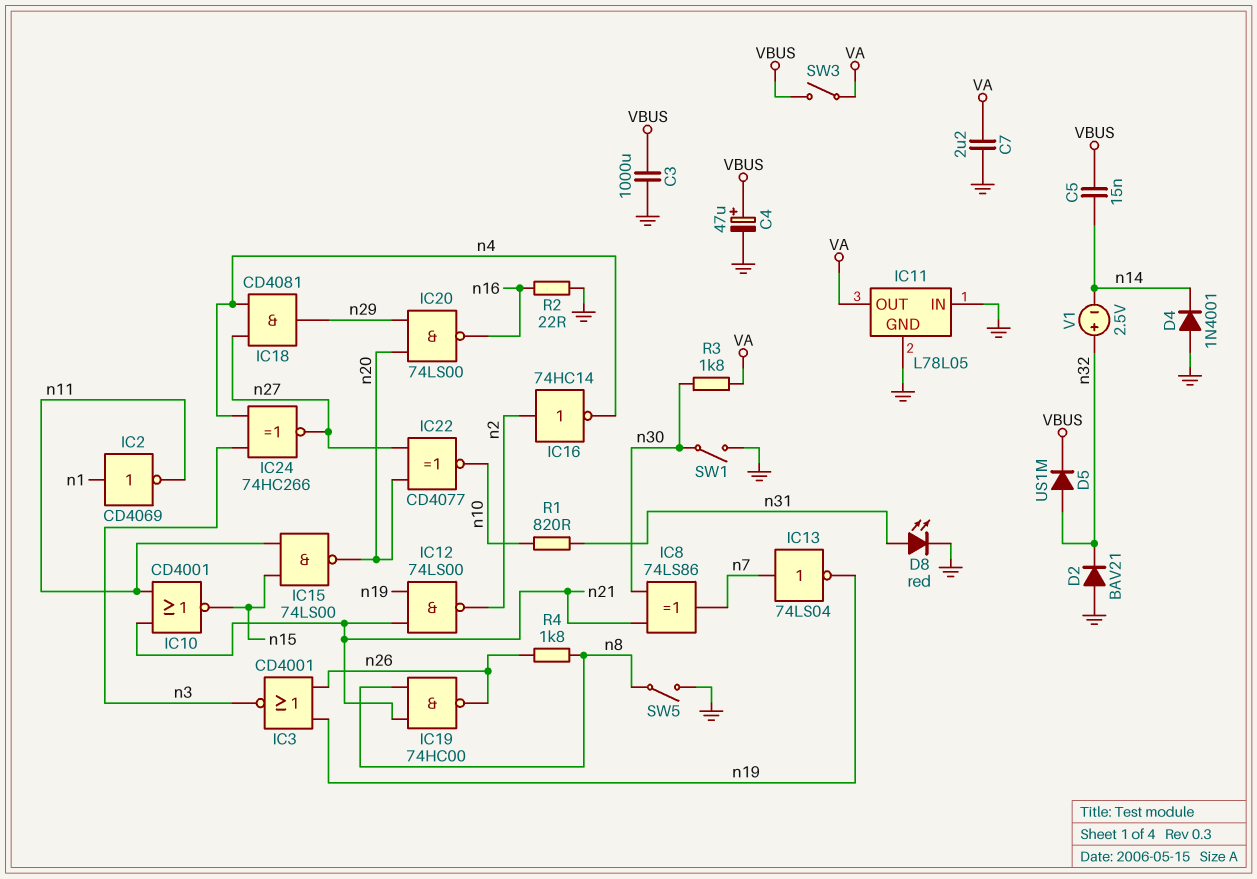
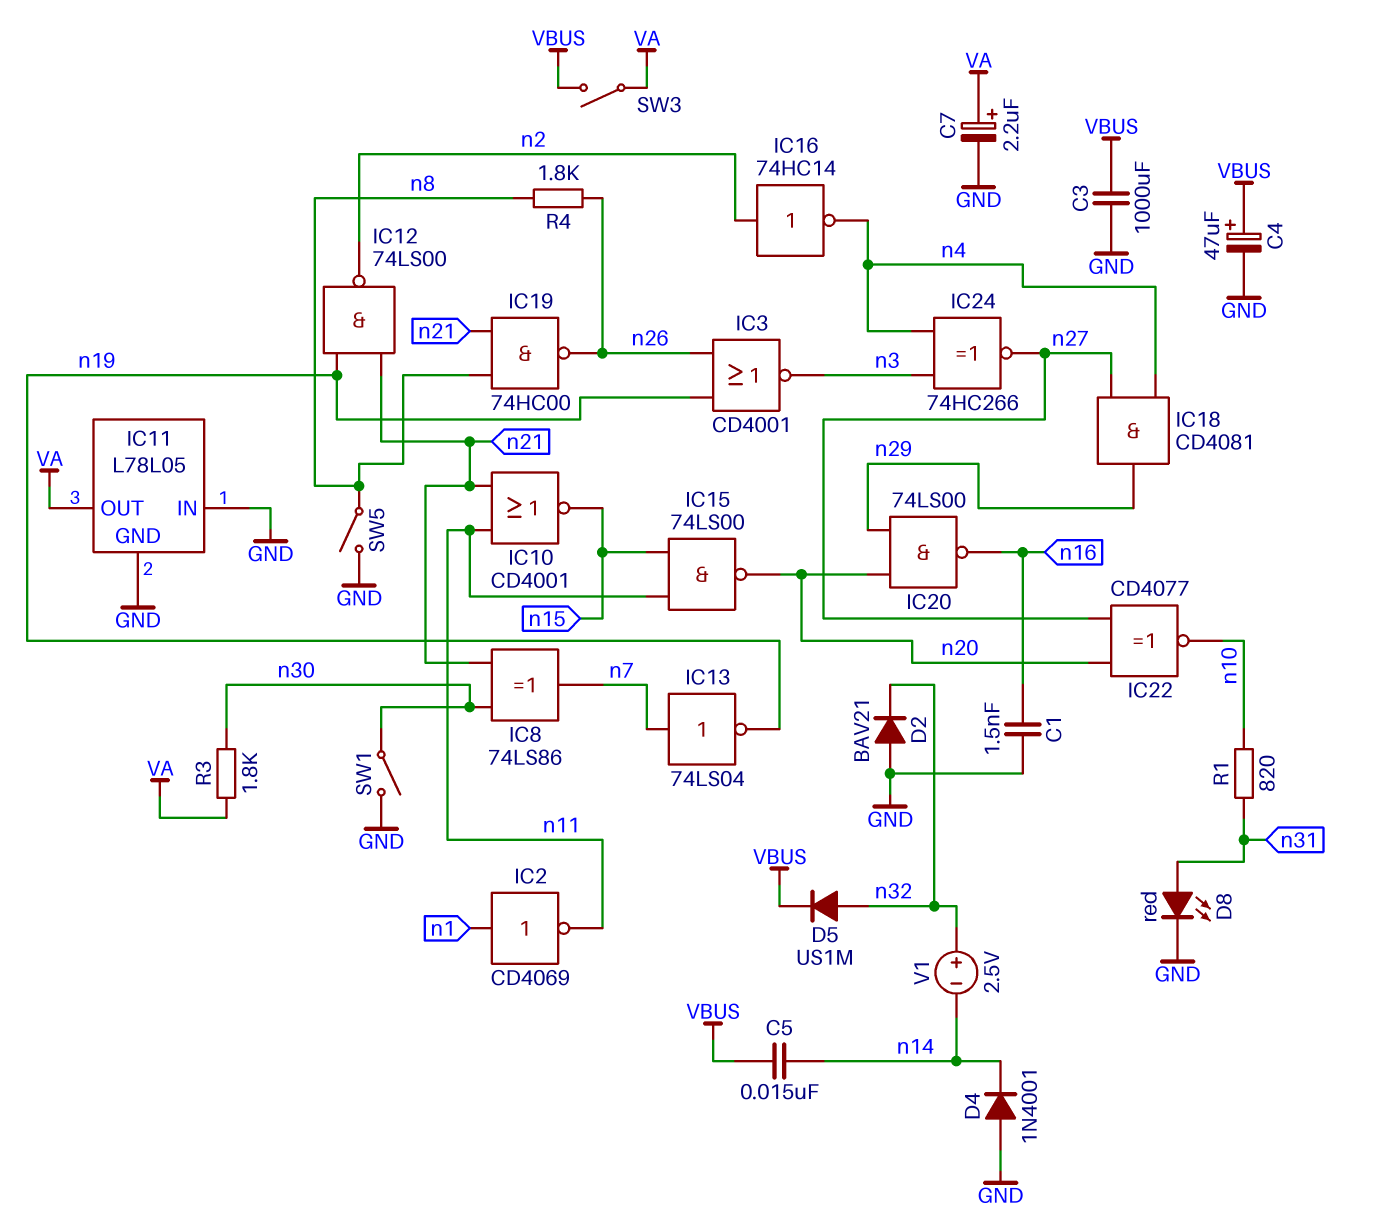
C1: none -> 1.5nF (GND, n16)
C7: 2.2uF (GND, VA) -> 2.2uF (plus VA, minus GND)
R2: 22 (GND, n16) -> none

